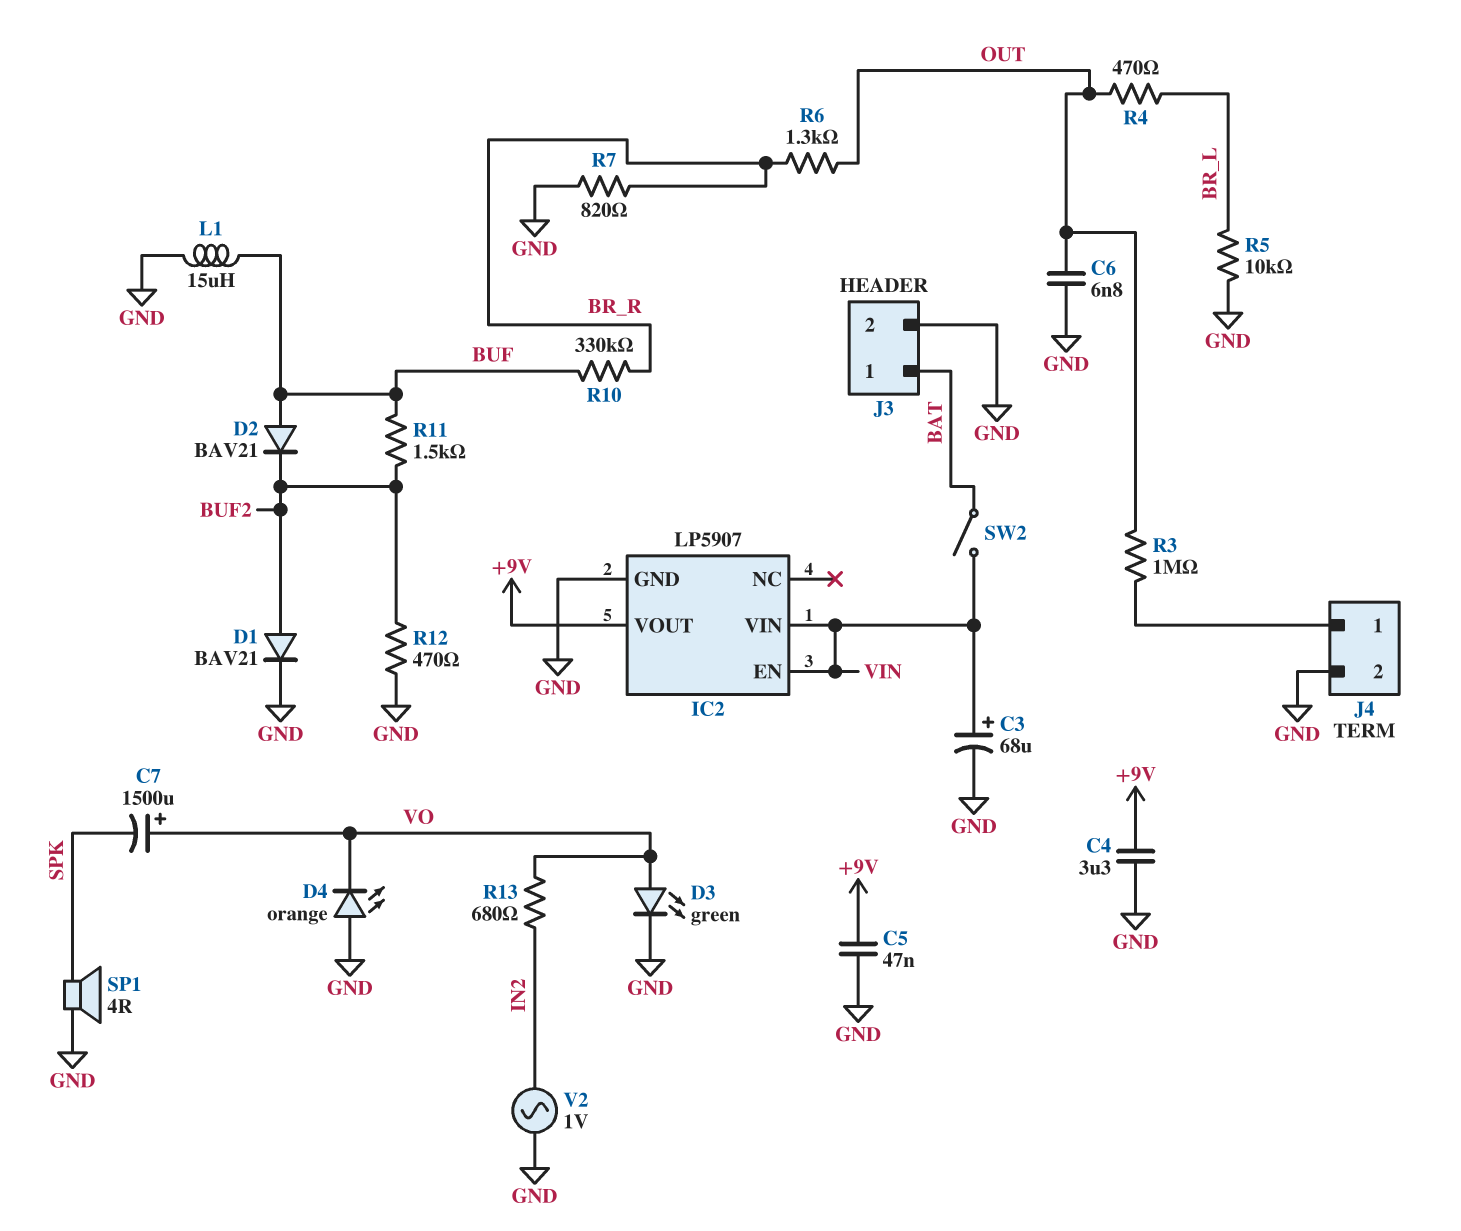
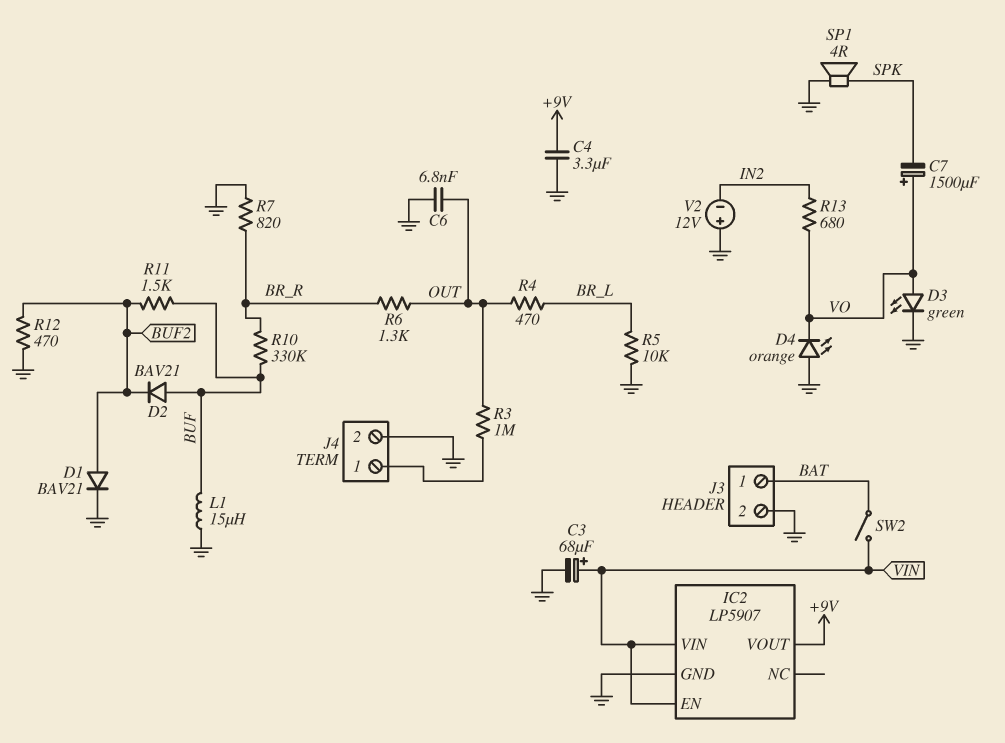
C5: 47nF (+9V, GND) -> none
V2: AC 1V (GND, IN2) -> 12V (plus GND, minus IN2)

